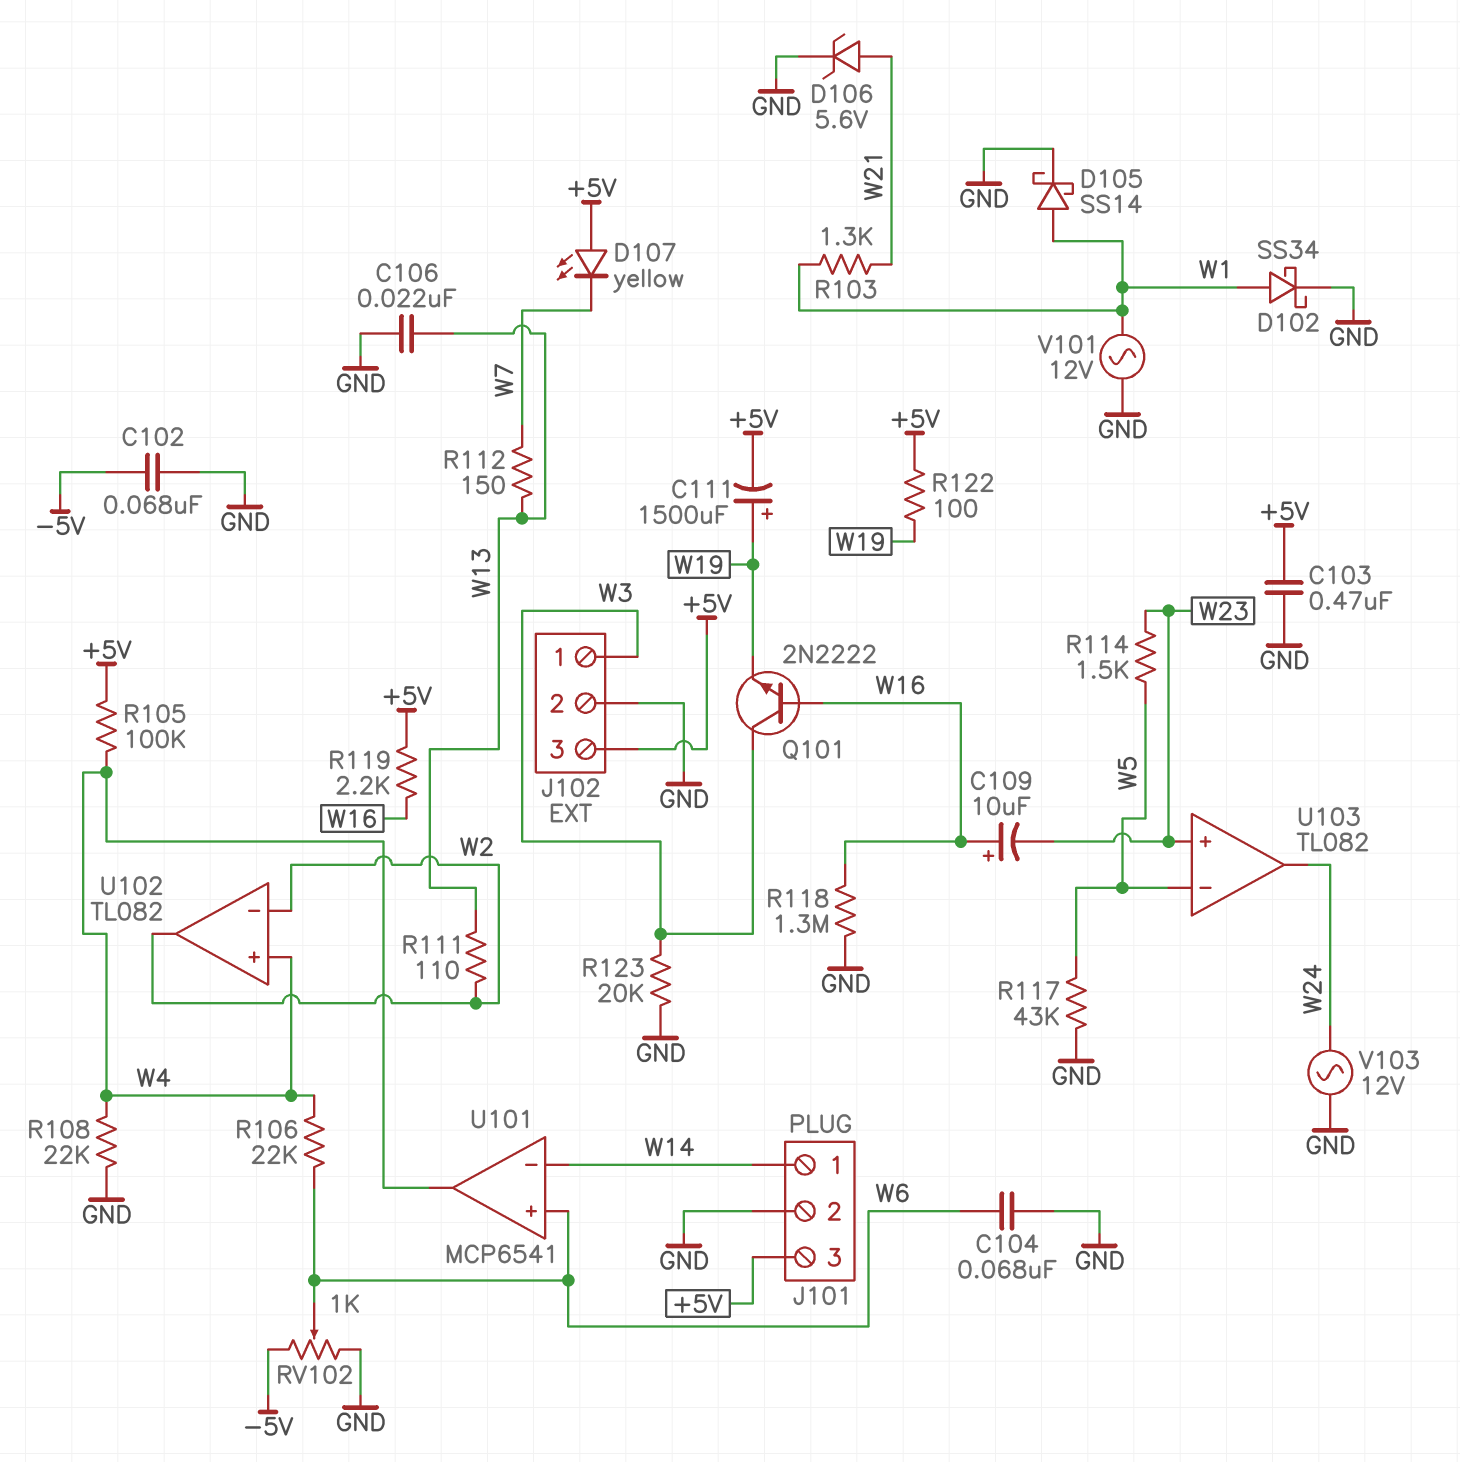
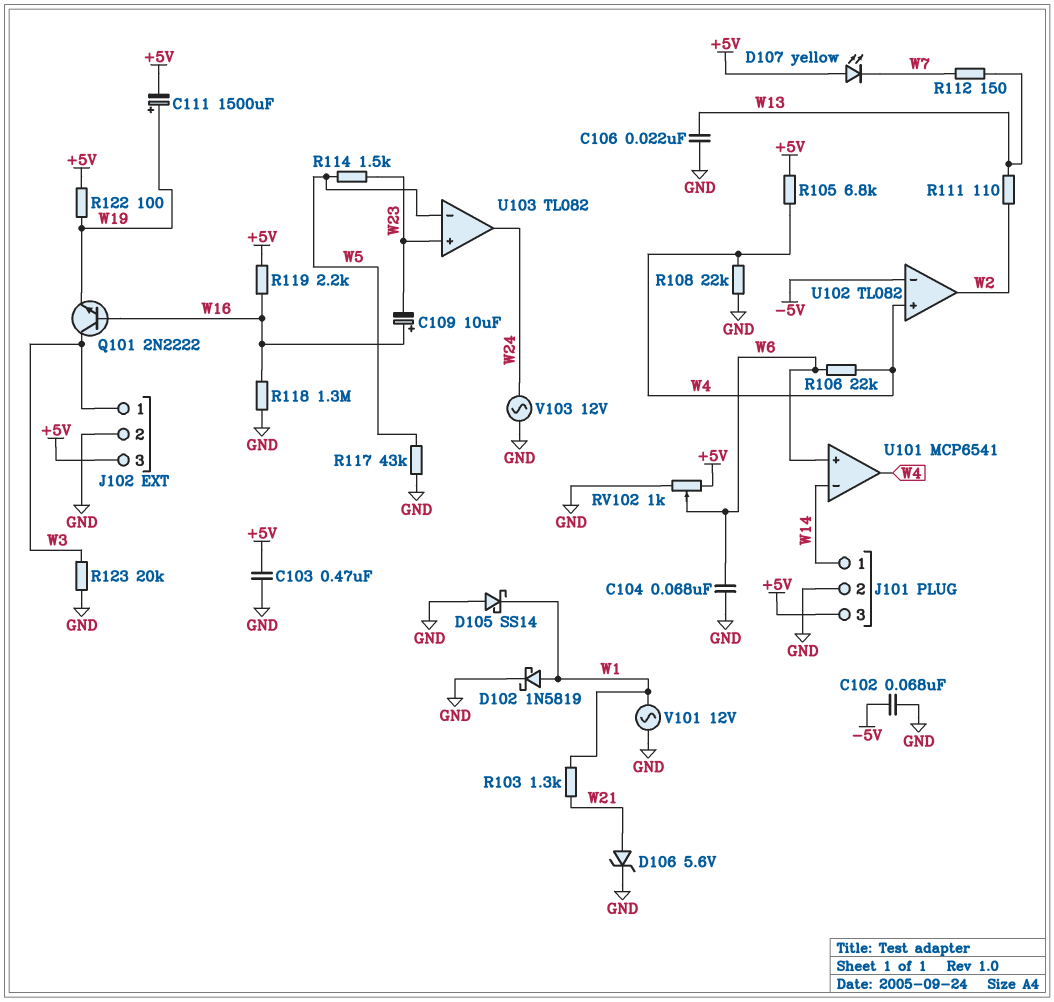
D102: schottky SS34 (A W1, K GND) -> schottky 1N5819 (A W1, K GND)
D105: schottky SS14 (A W1, K GND) -> schottky SS14 (A GND, K W1)
R105: 100k (+5V, W4) -> 6.8k (+5V, W4)
RV102: 1k (-5V, GND, wiper W6) -> 1k (+5V, GND, wiper W6)
U102 pin in-: W2 -> -5V

